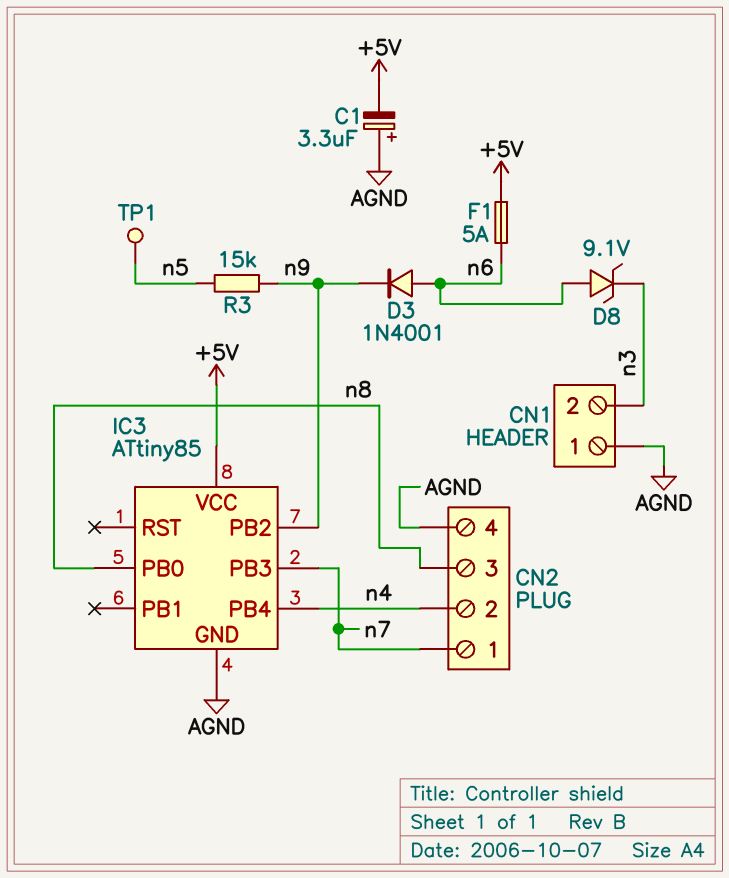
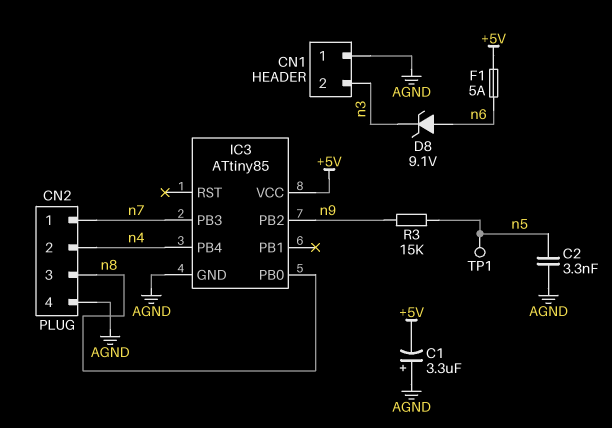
C2: none -> 3.3nF (AGND, n5)
D3: diode 1N4001 (A n6, K n9) -> none

